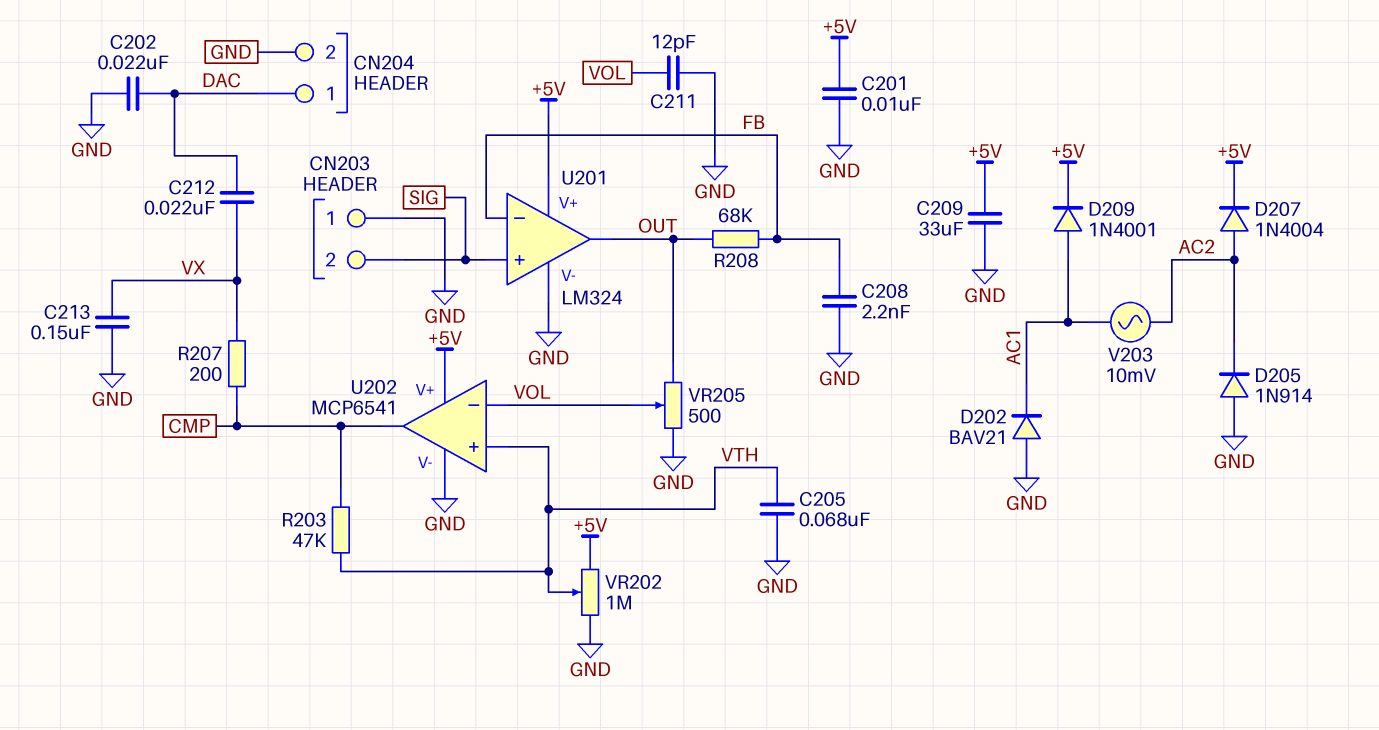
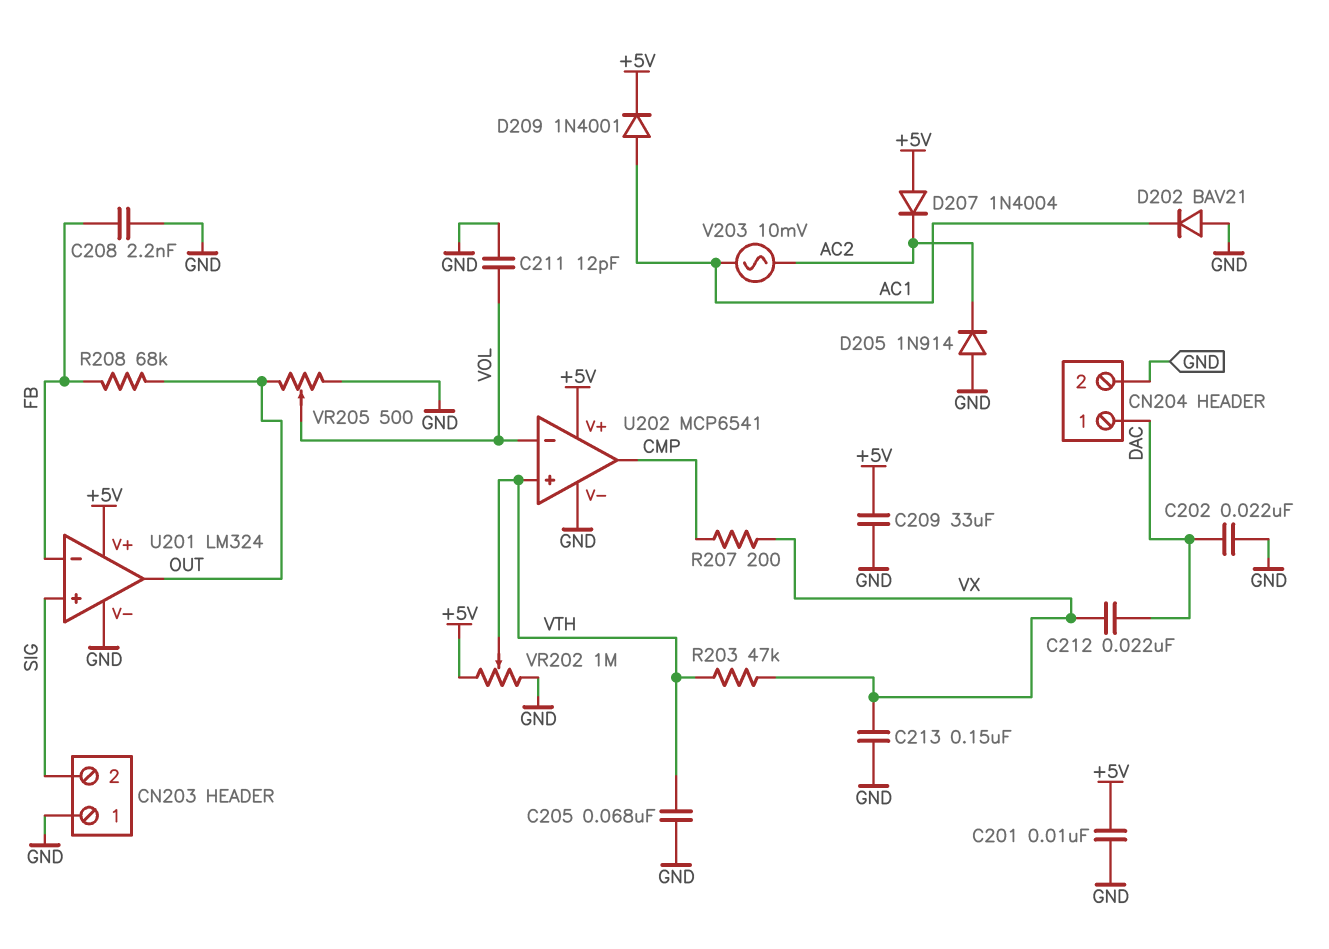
D207: diode 1N4004 (A AC2, K +5V) -> diode 1N4004 (A +5V, K AC2)
R203: 47k (CMP, VTH) -> 47k (VTH, VX)

